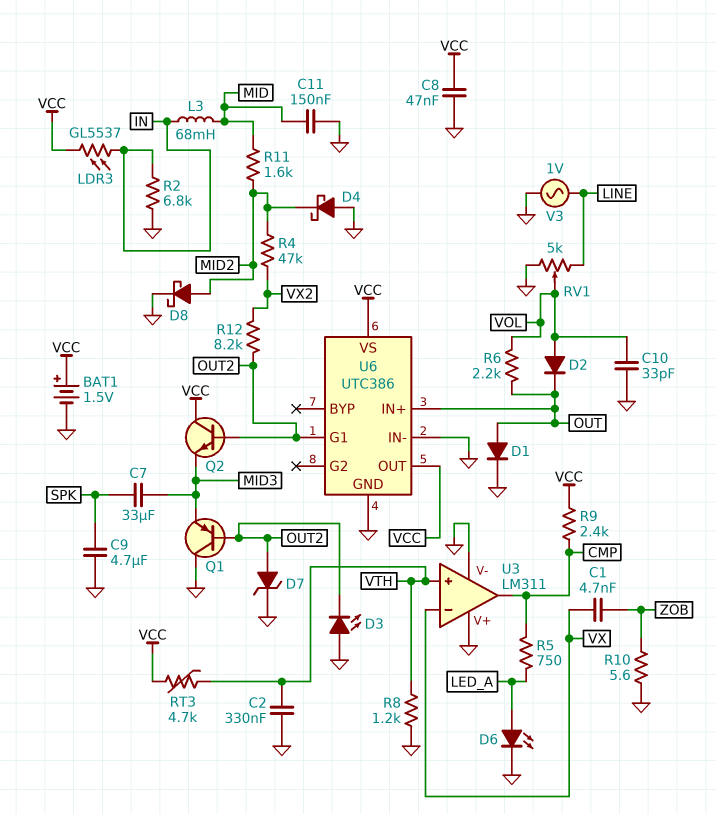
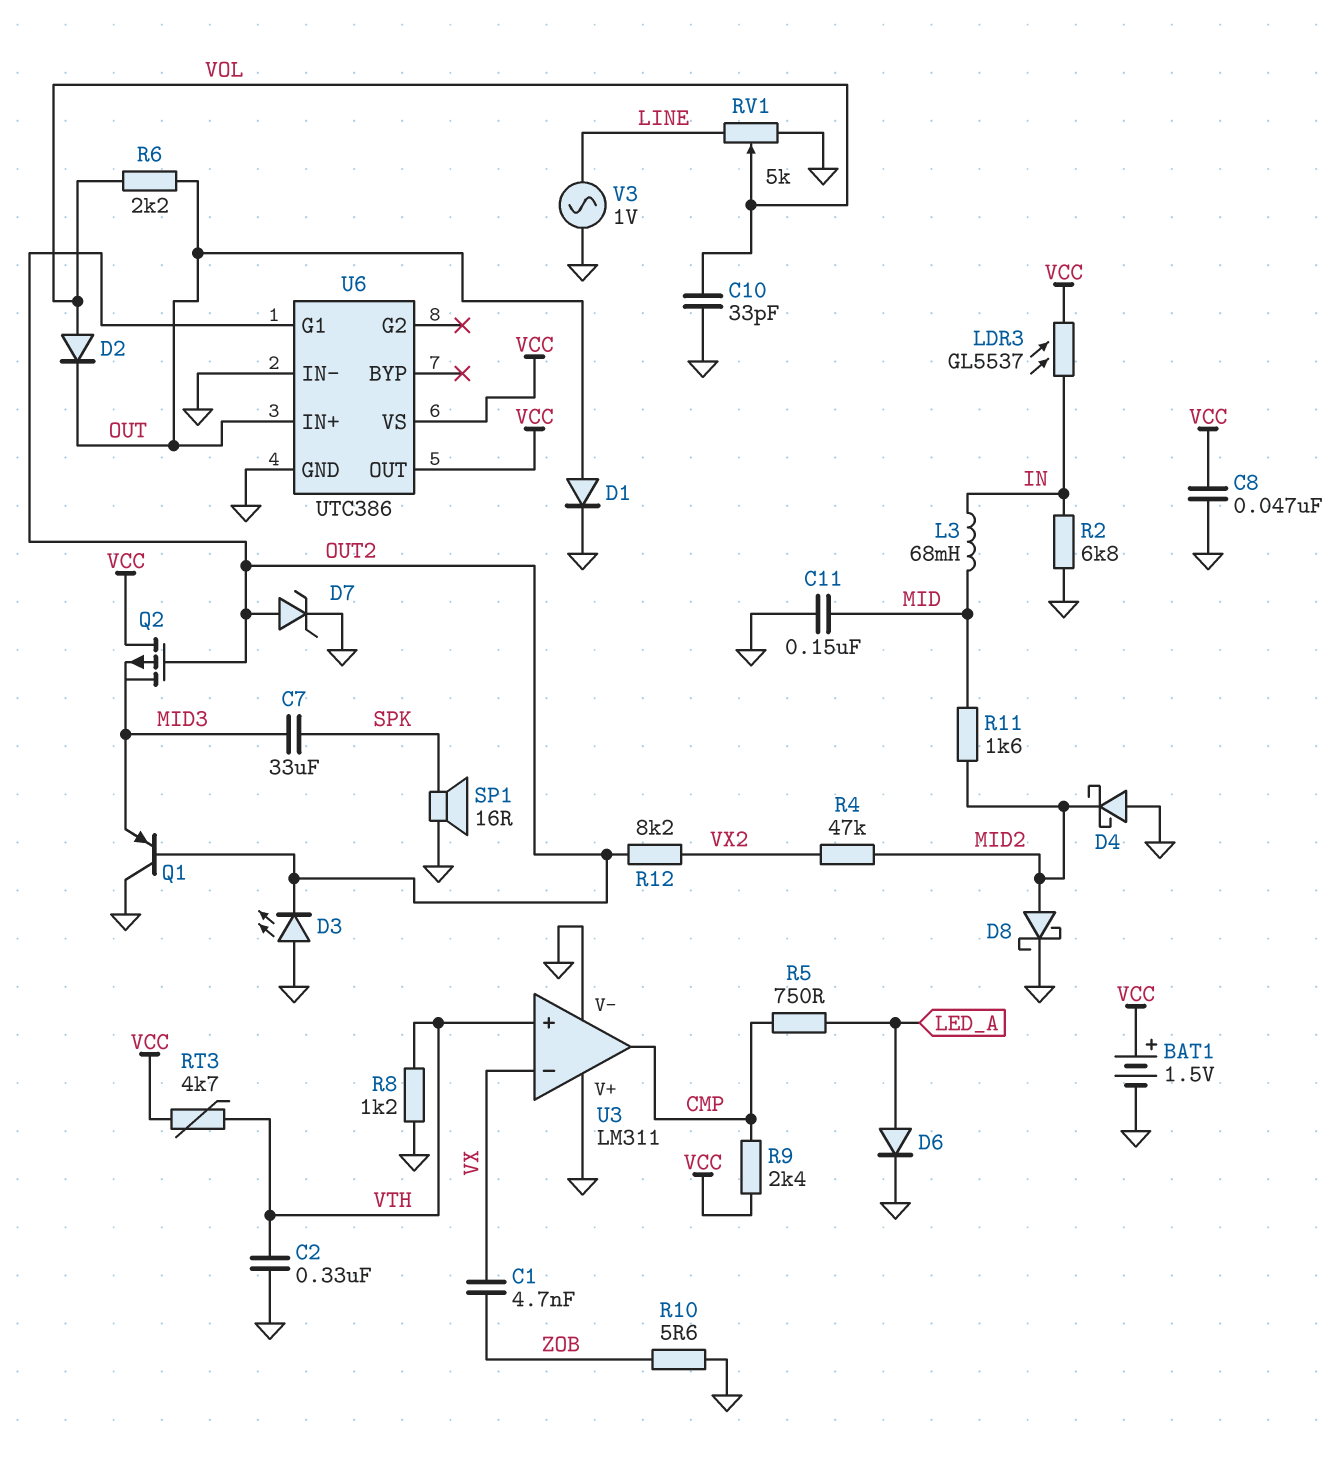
C9: 4.7uF (GND, SPK) -> none
D6: LED (A LED_A, K GND) -> diode (A LED_A, K GND)
Q2: NPN (B OUT2, C VCC, E MID3) -> PMOS (G OUT2, D VCC, S MID3)
SP1: none -> speaker 16R (GND, SPK)

